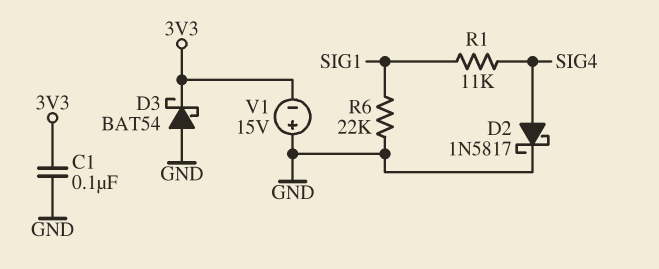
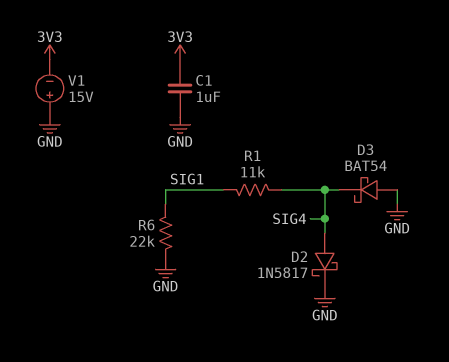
C1: 100nF (3V3, GND) -> 1uF (3V3, GND)
D3: schottky BAT54 (A GND, K 3V3) -> schottky BAT54 (A GND, K SIG4)

